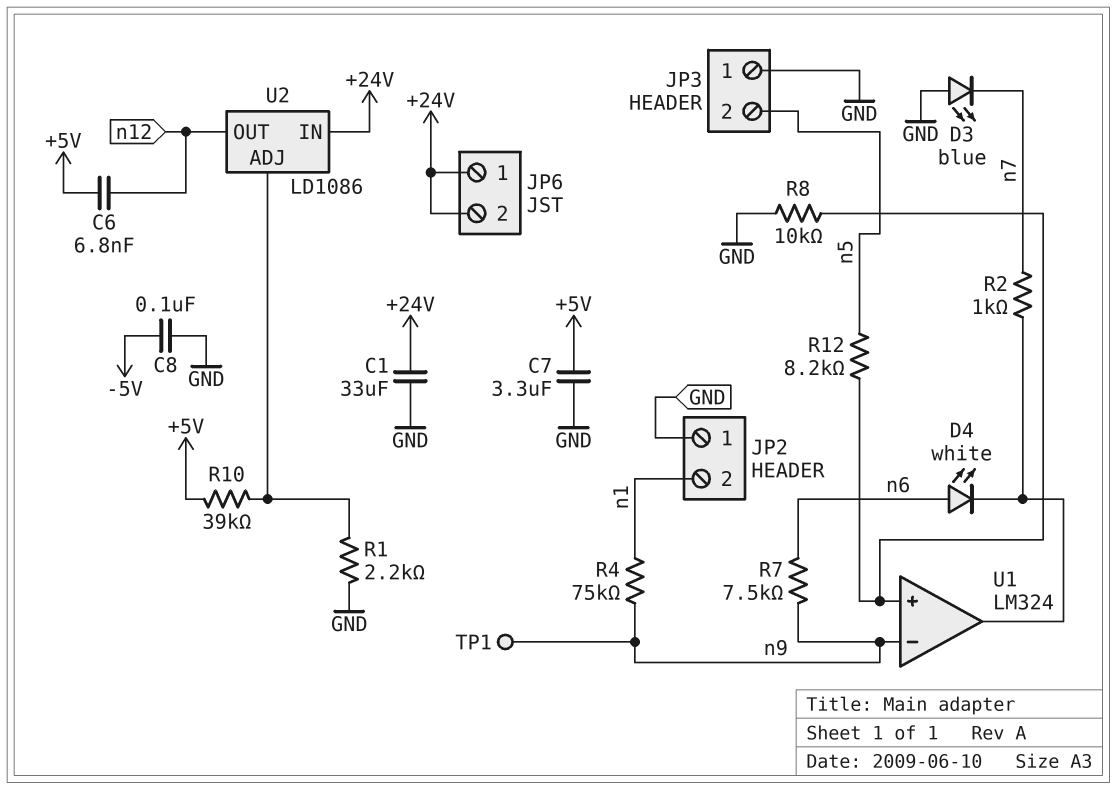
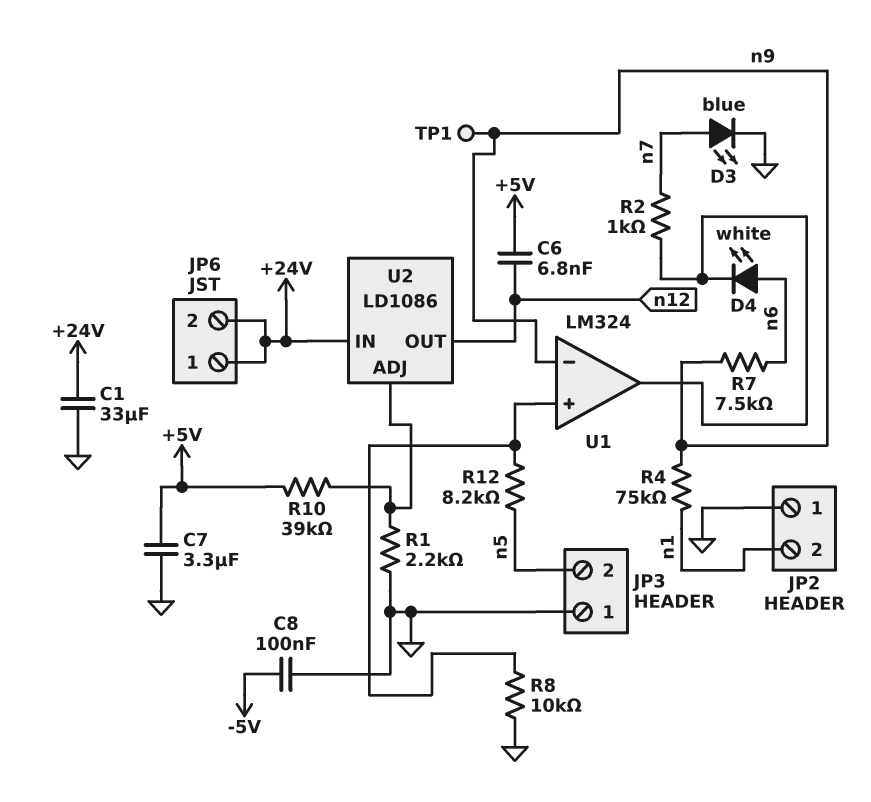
D3: LED blue (A GND, K n7) -> LED blue (A n7, K GND)

